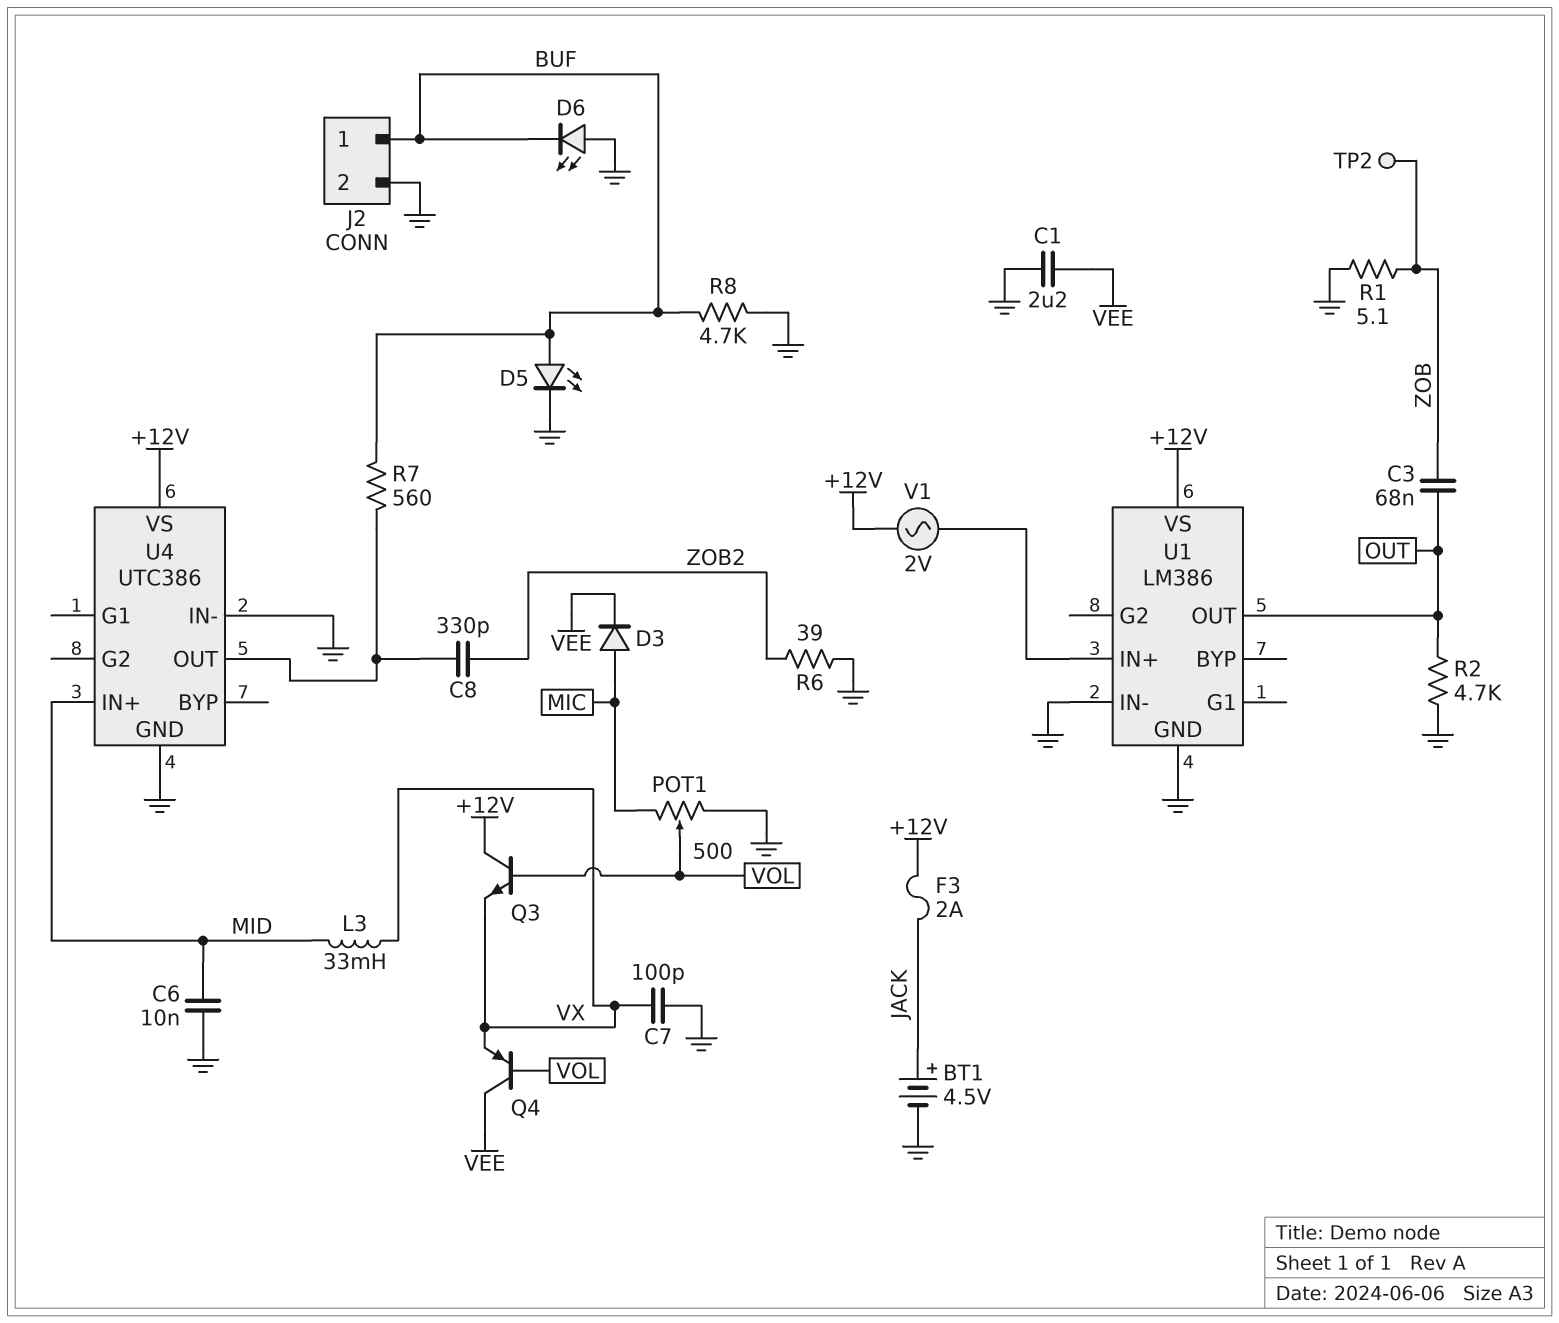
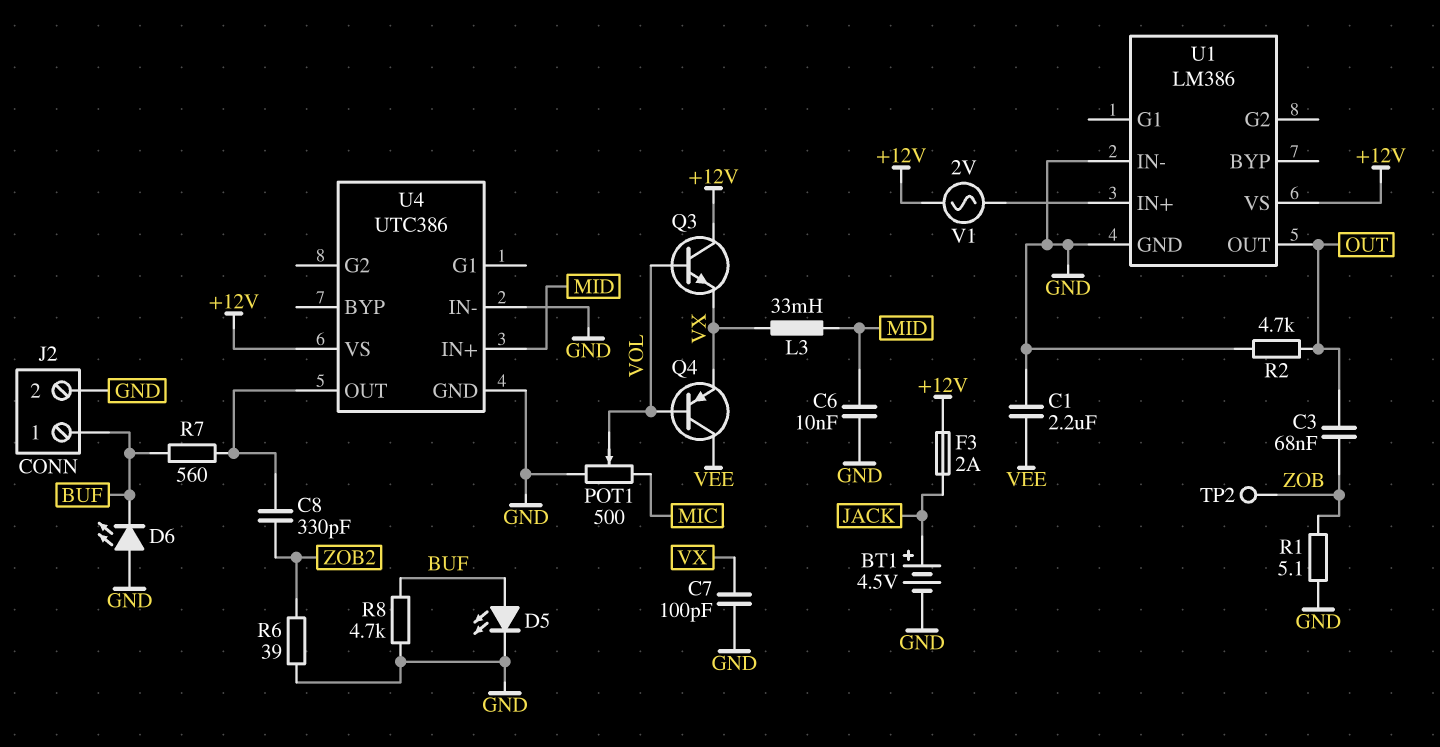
D3: diode (A MIC, K VEE) -> none

